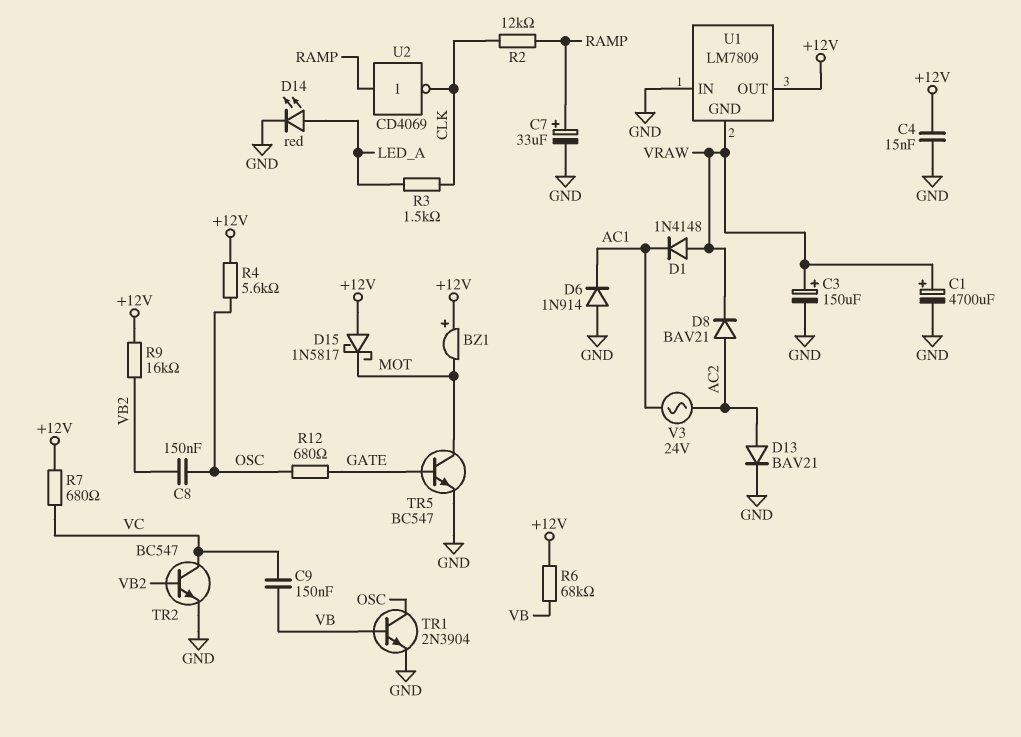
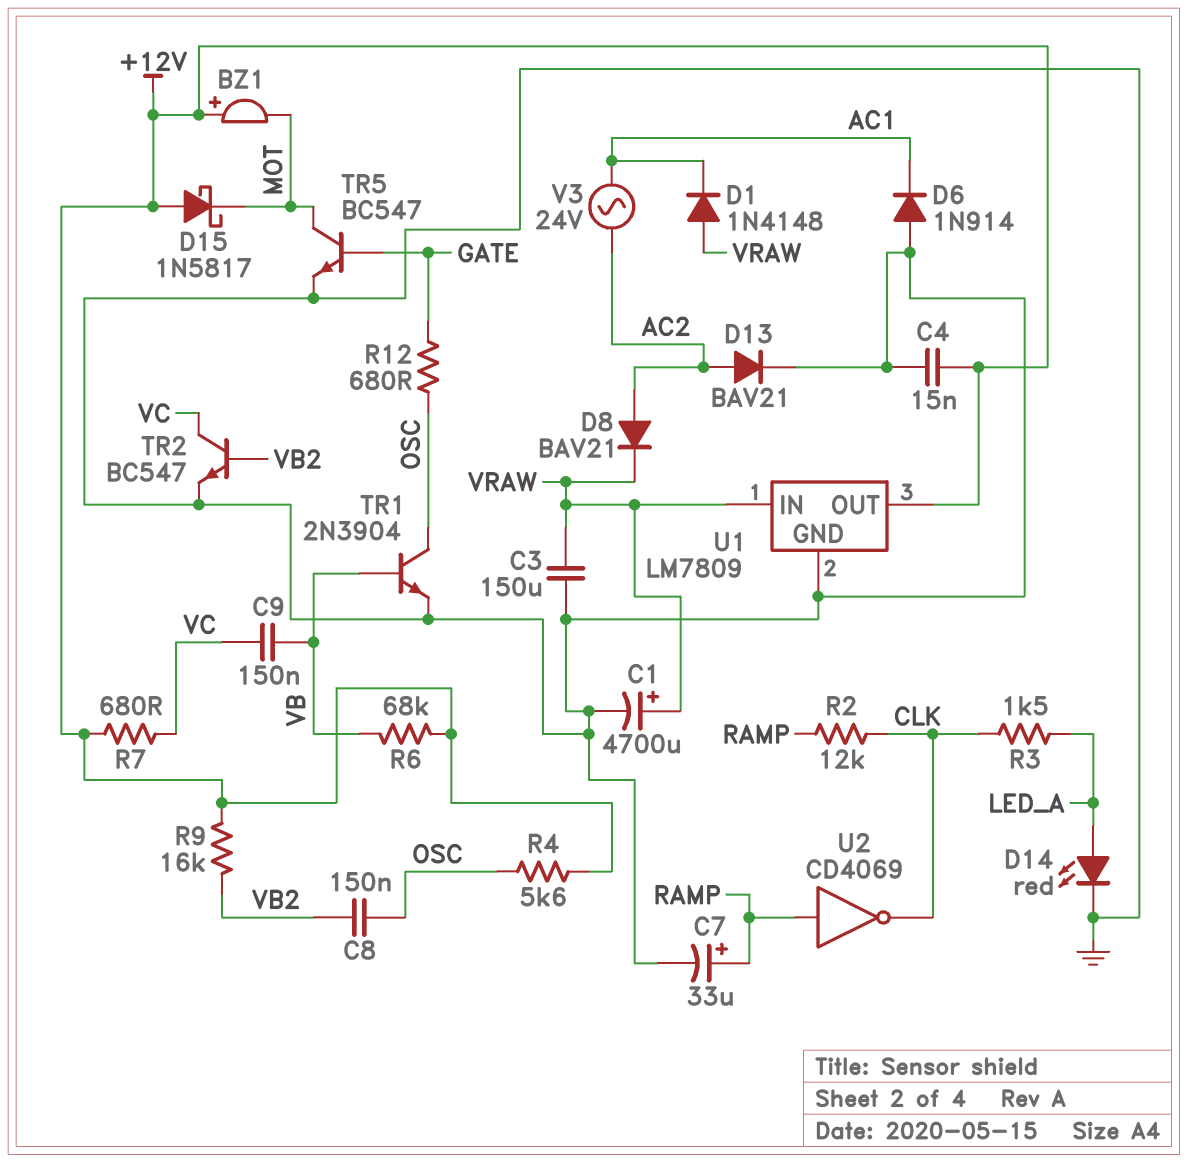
C3: 150uF (plus VRAW, minus GND) -> 150uF (GND, VRAW)
U1 pin GND: VRAW -> GND
U1 pin IN: GND -> VRAW

